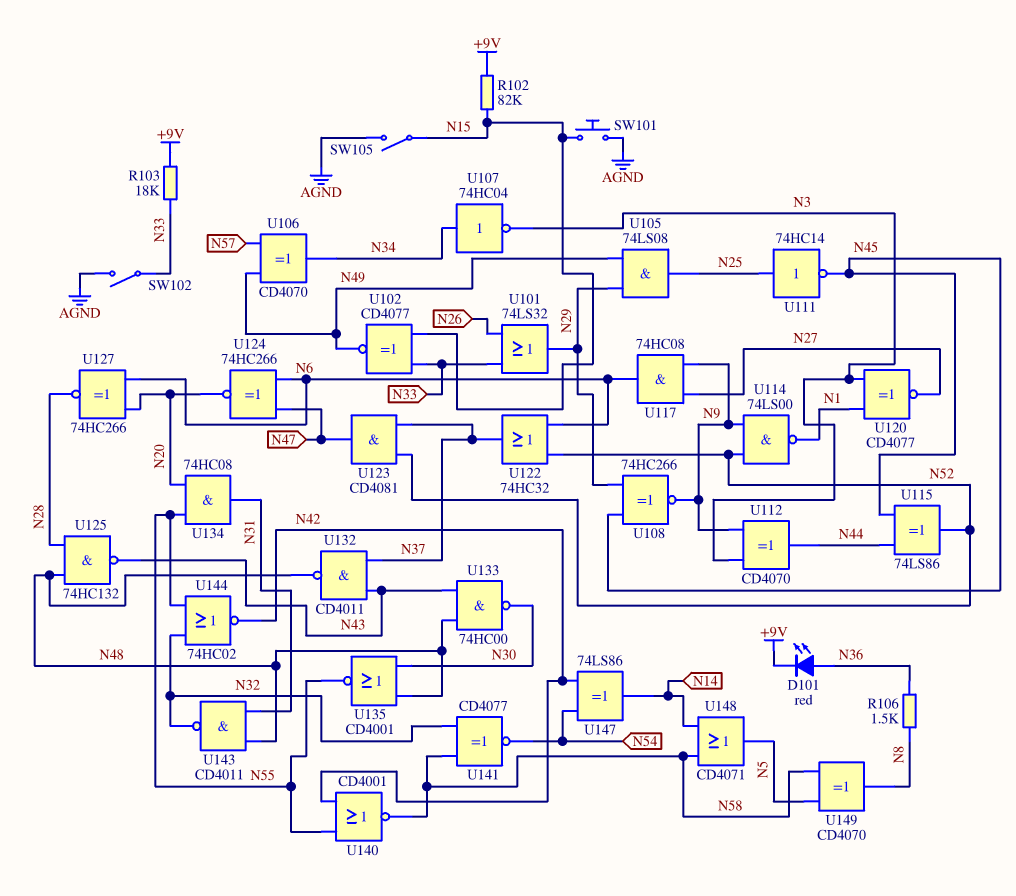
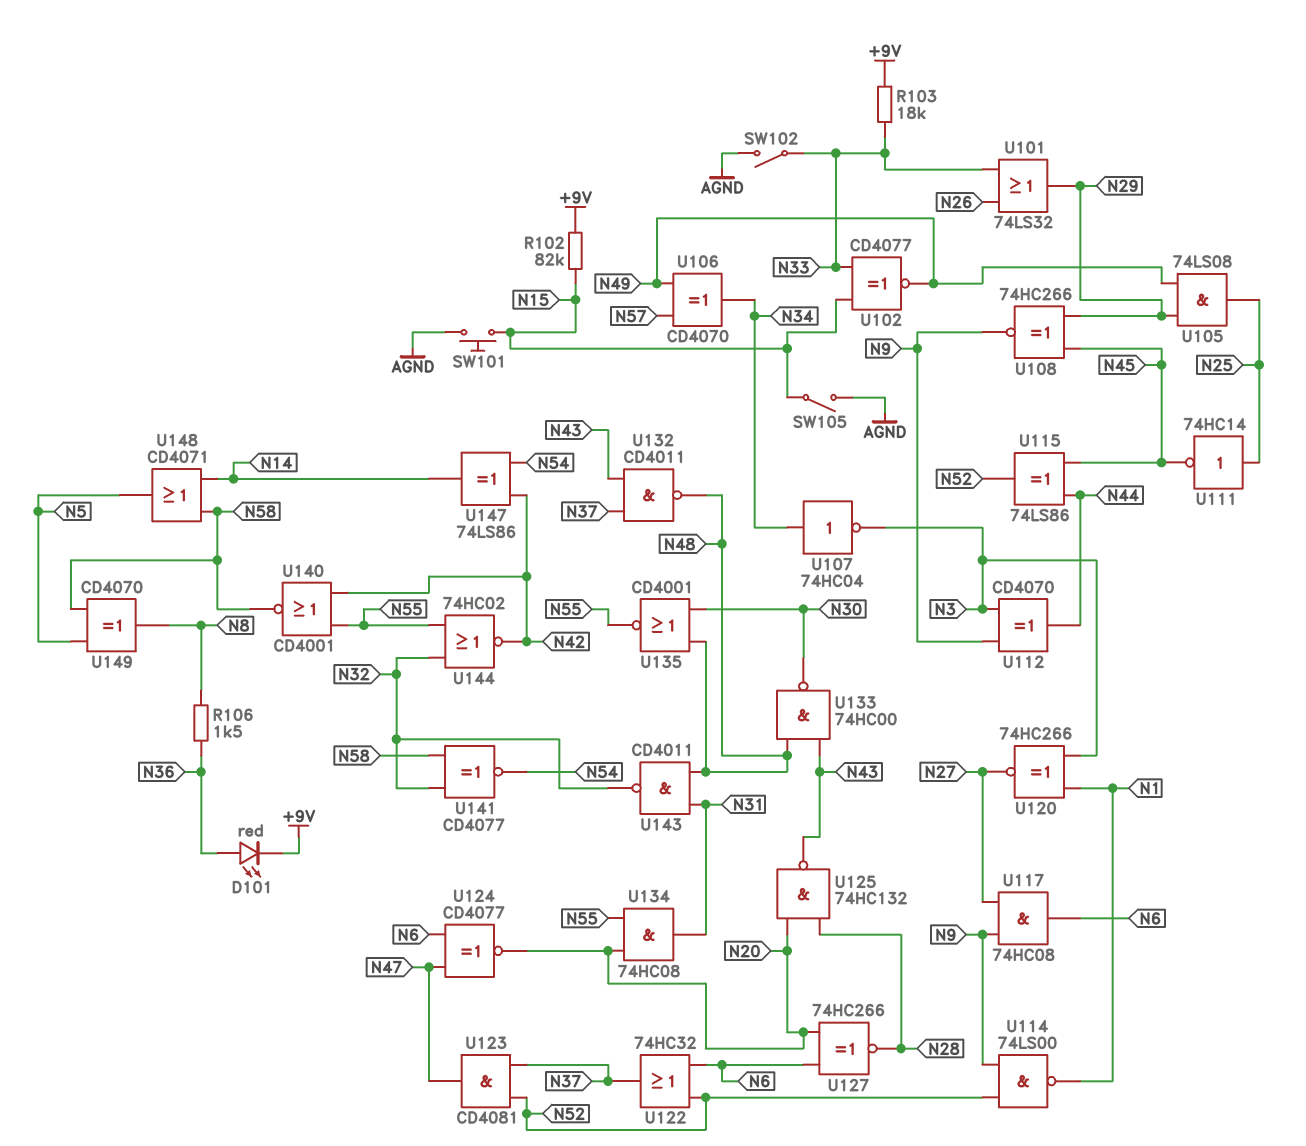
U120: XNOR CD4077 (in N1, in N3, out N27) -> XNOR 74HC266 (in N1, in N3, out N27)
U124: XNOR 74HC266 (in N6, in N47, out N20) -> XNOR CD4077 (in N6, in N47, out N20)
U125: NAND 74HC132 (in N28, in N48, out N43) -> NAND 74HC132 (in N20, in N28, out N43)

